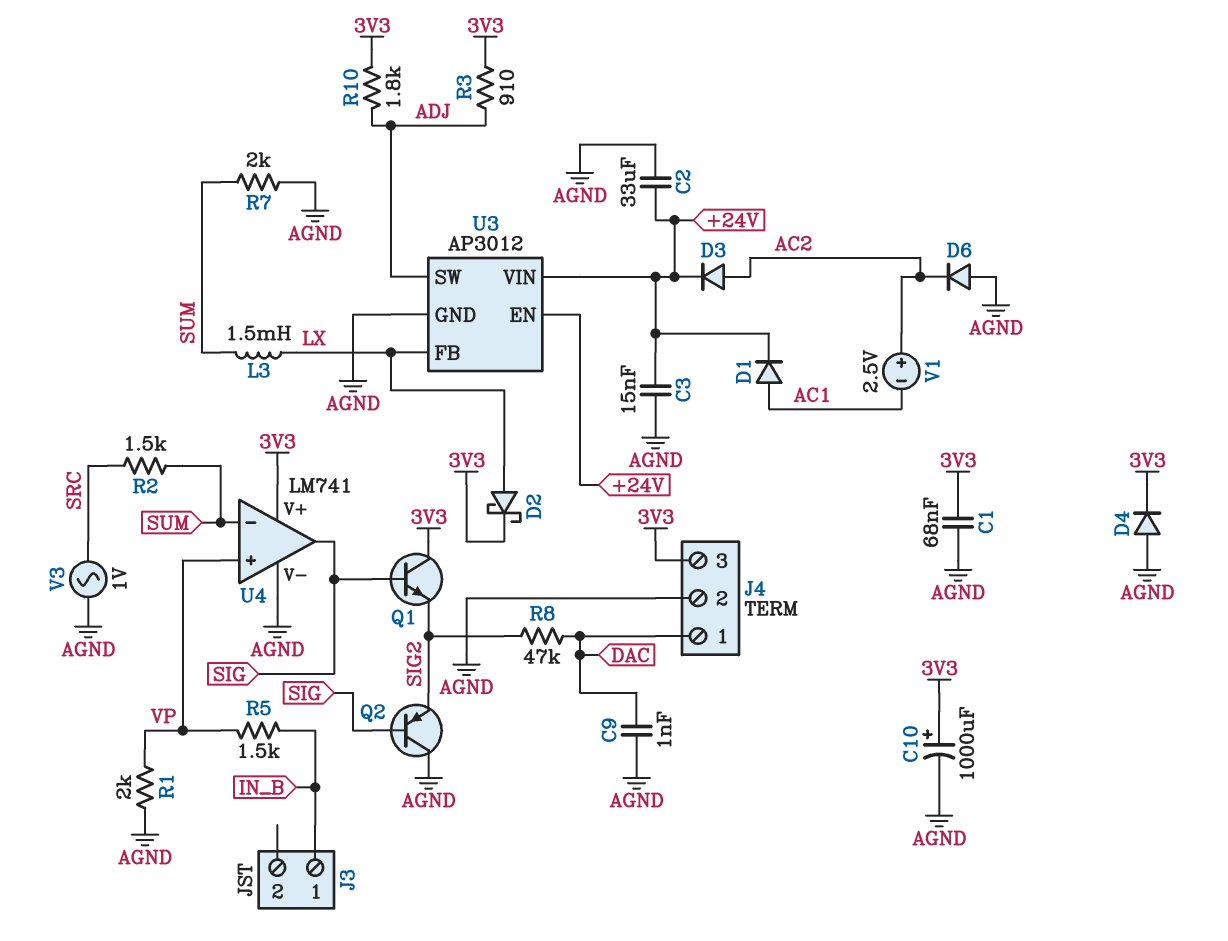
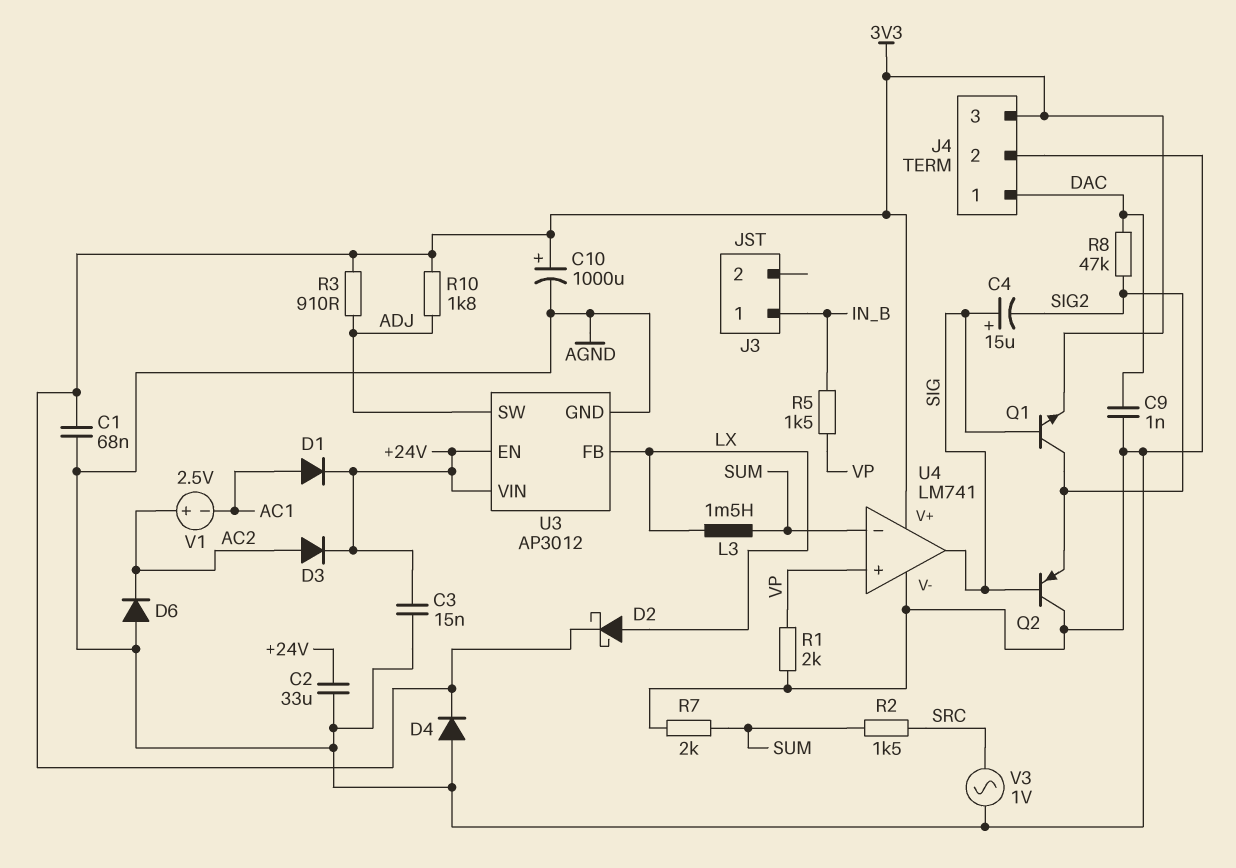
C4: none -> 15uF (plus SIG, minus SIG2)
Q1: NPN (B SIG, C 3V3, E SIG2) -> NPN (B SIG, C SIG2, E 3V3)

